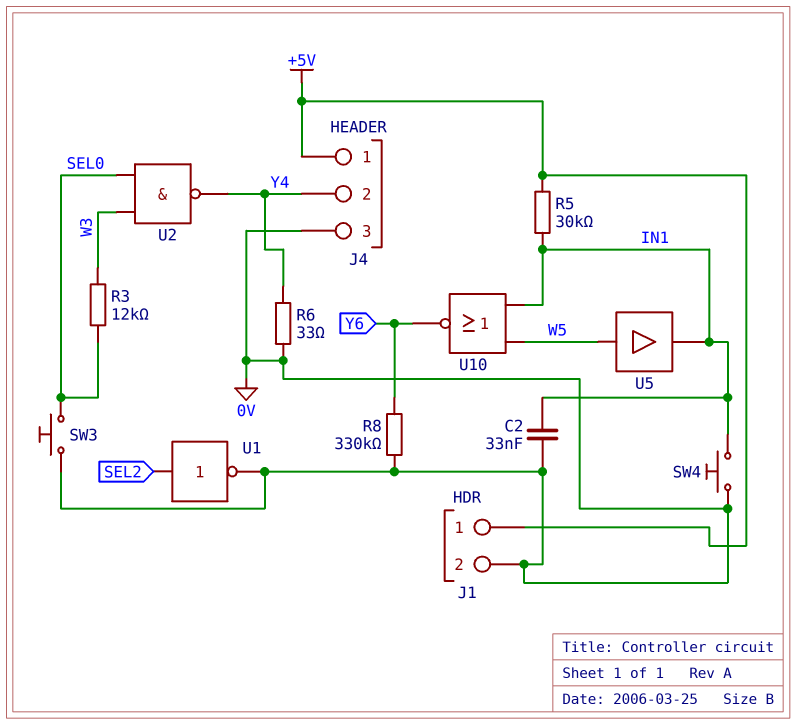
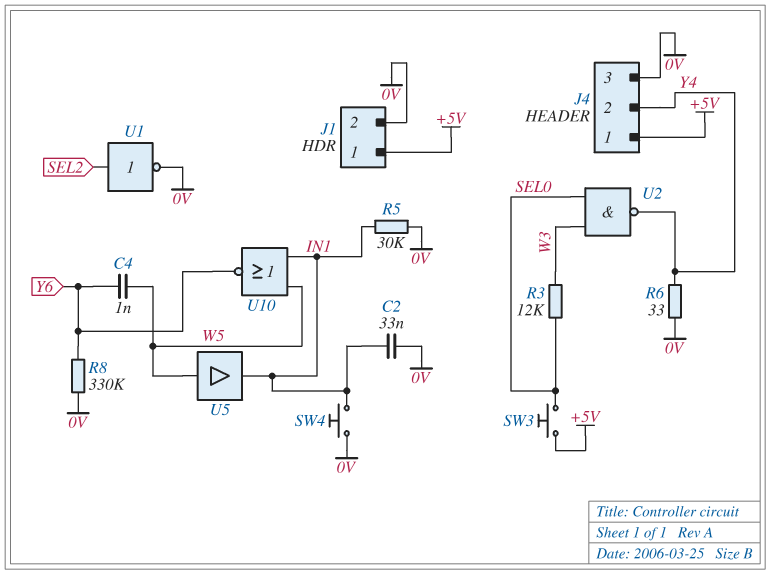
C4: none -> 1nF (W5, Y6)
R5: 30k (+5V, IN1) -> 30k (0V, IN1)
SW3: button (0V, SEL0) -> button (+5V, SEL0)

